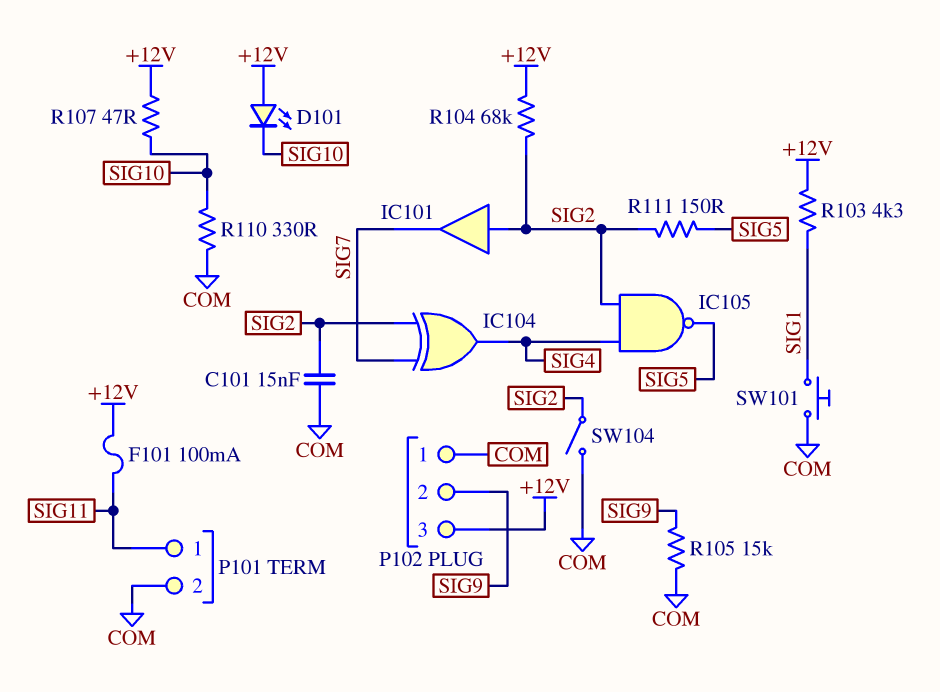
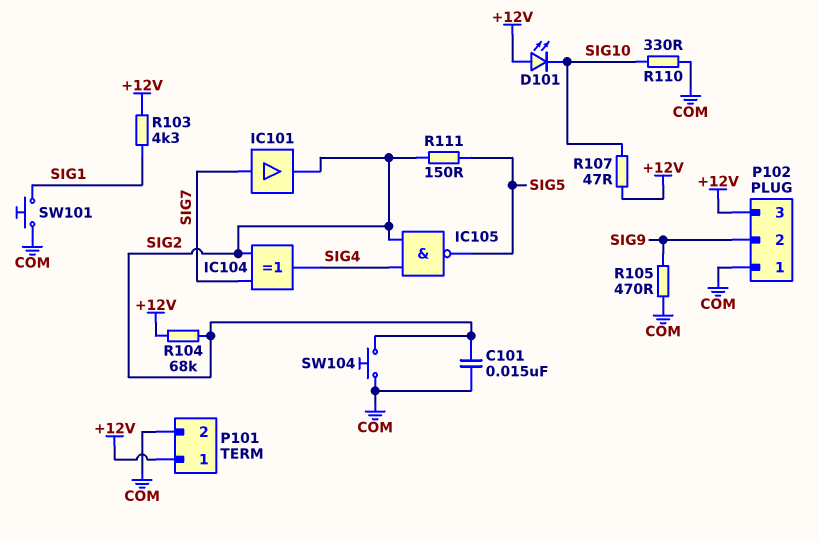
F101: 100mA (+12V, SIG11) -> none
IC101: buffer (in SIG2, out SIG7) -> buffer (in SIG7, out SIG2)
P101 pin 1: SIG11 -> +12V
R105: 15k (COM, SIG9) -> 470 (COM, SIG9)
SW104: switch (COM, SIG2) -> button (COM, SIG2)

